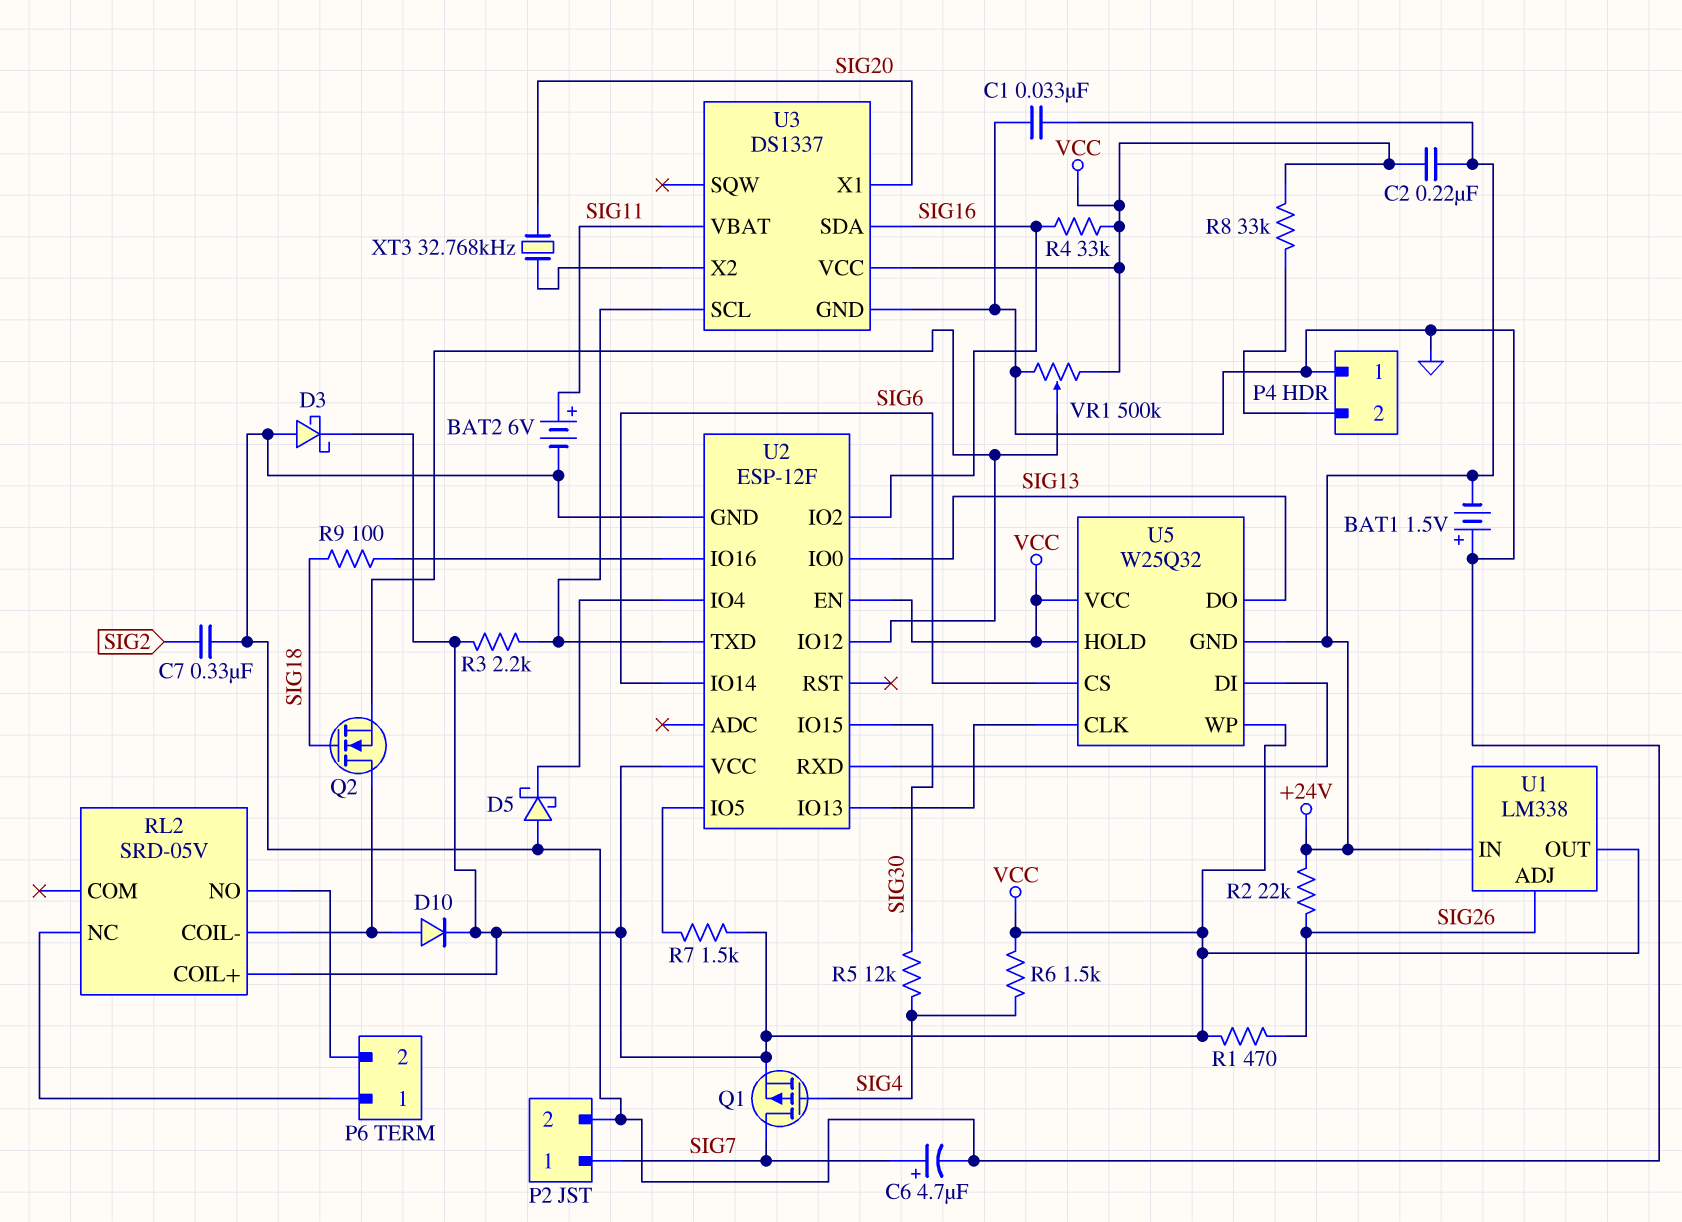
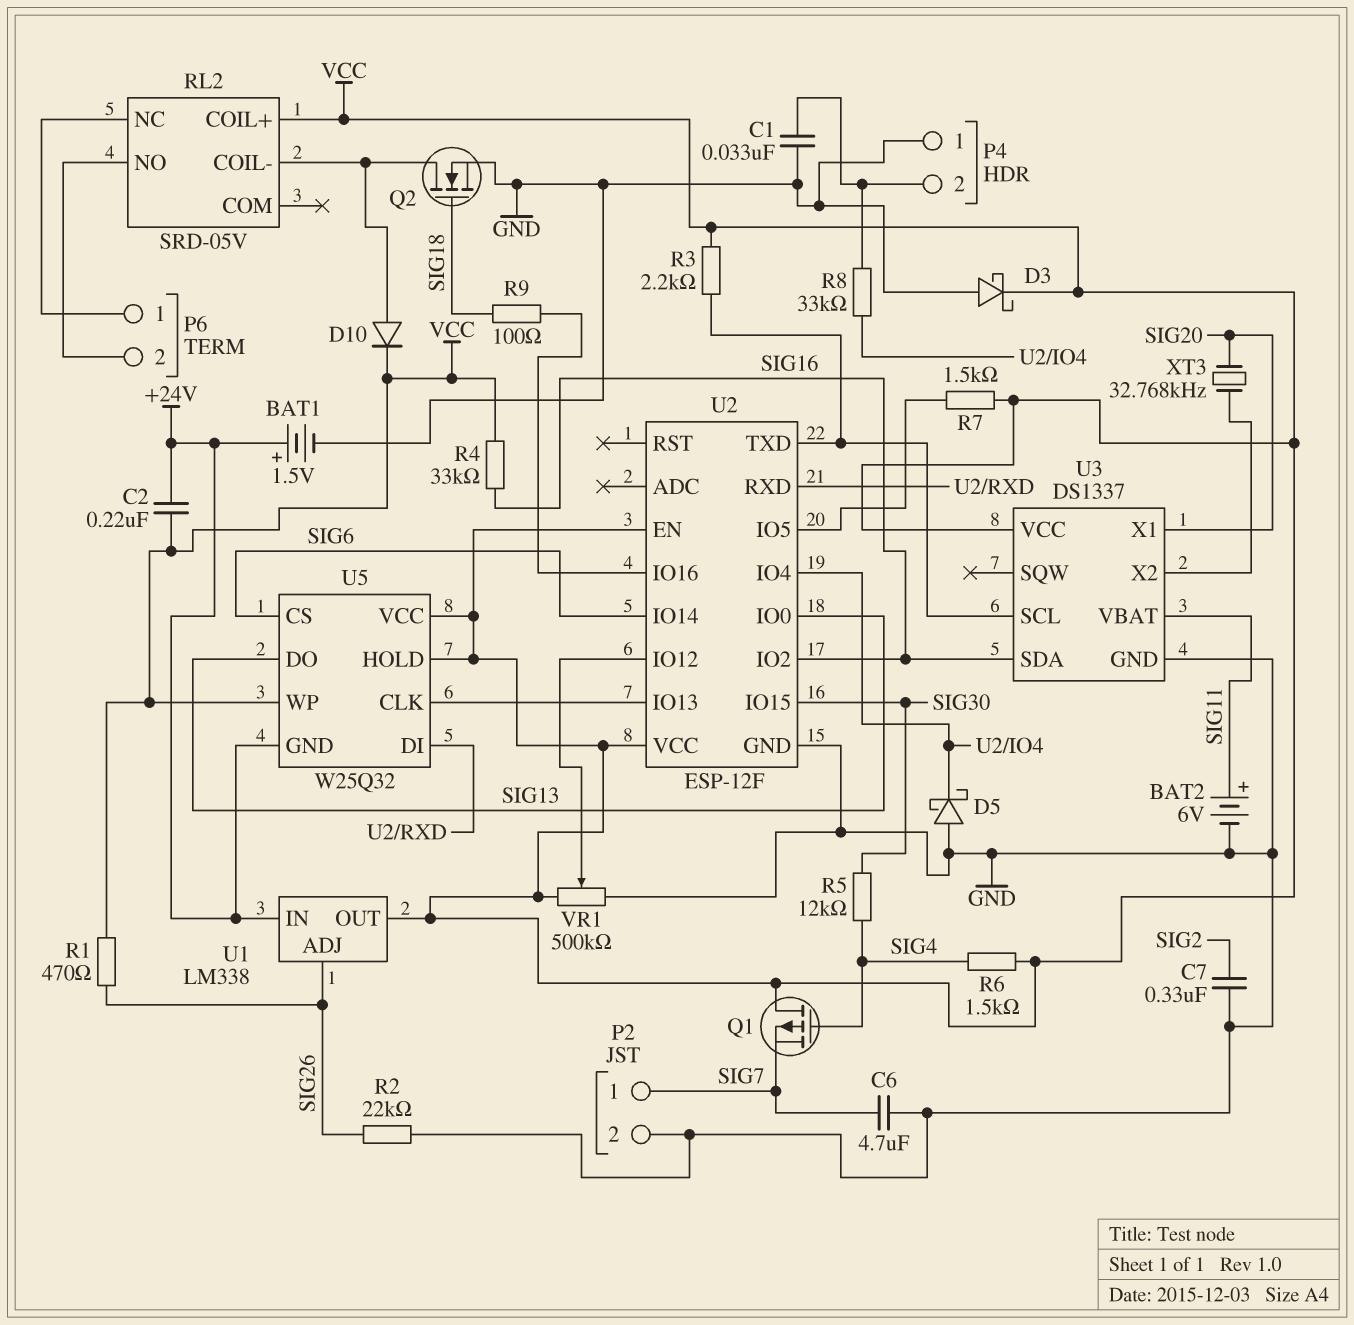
BAT1: 1.5V (plus GND, minus +24V) -> 1.5V (plus +24V, minus GND)
C1: 33nF (+24V, GND) -> 33nF (GND, P4/2)
C6: 4.7uF (plus SIG7, minus GND) -> 4.7uF (GND, SIG7)
Q1: PMOS (G SIG4, D SIG7, S VCC) -> PMOS (G SIG4, D VCC, S SIG7)
Q2: NMOS (G SIG18, D RL2/COIL-, S U2/IO12) -> NMOS (G SIG18, D RL2/COIL-, S GND)
R2: 22k (+24V, SIG26) -> 22k (GND, SIG26)
R8: 33k (P4/2, VCC) -> 33k (P4/2, U2/IO4)

